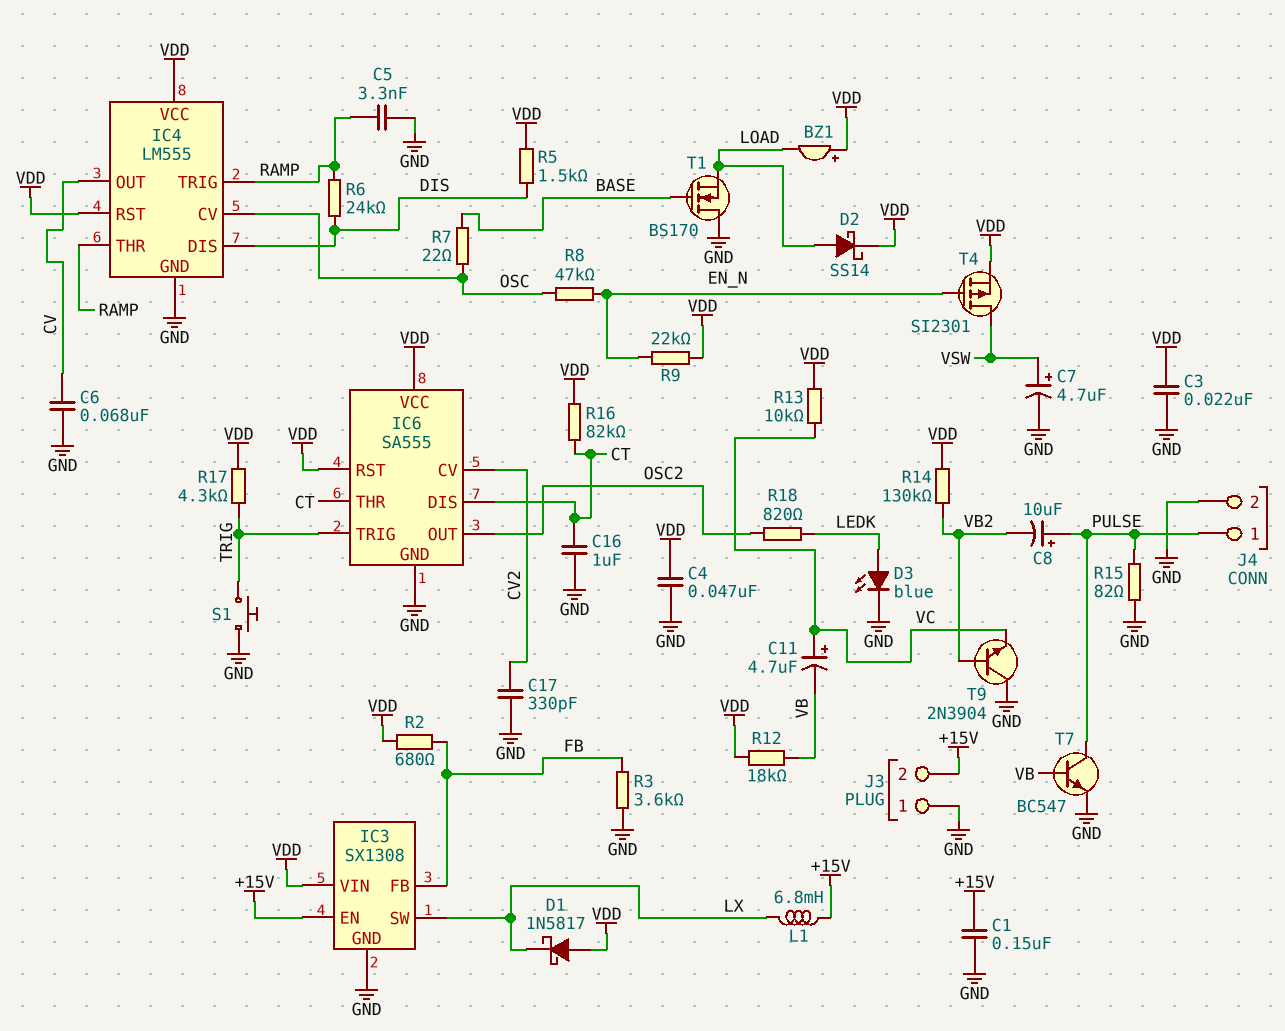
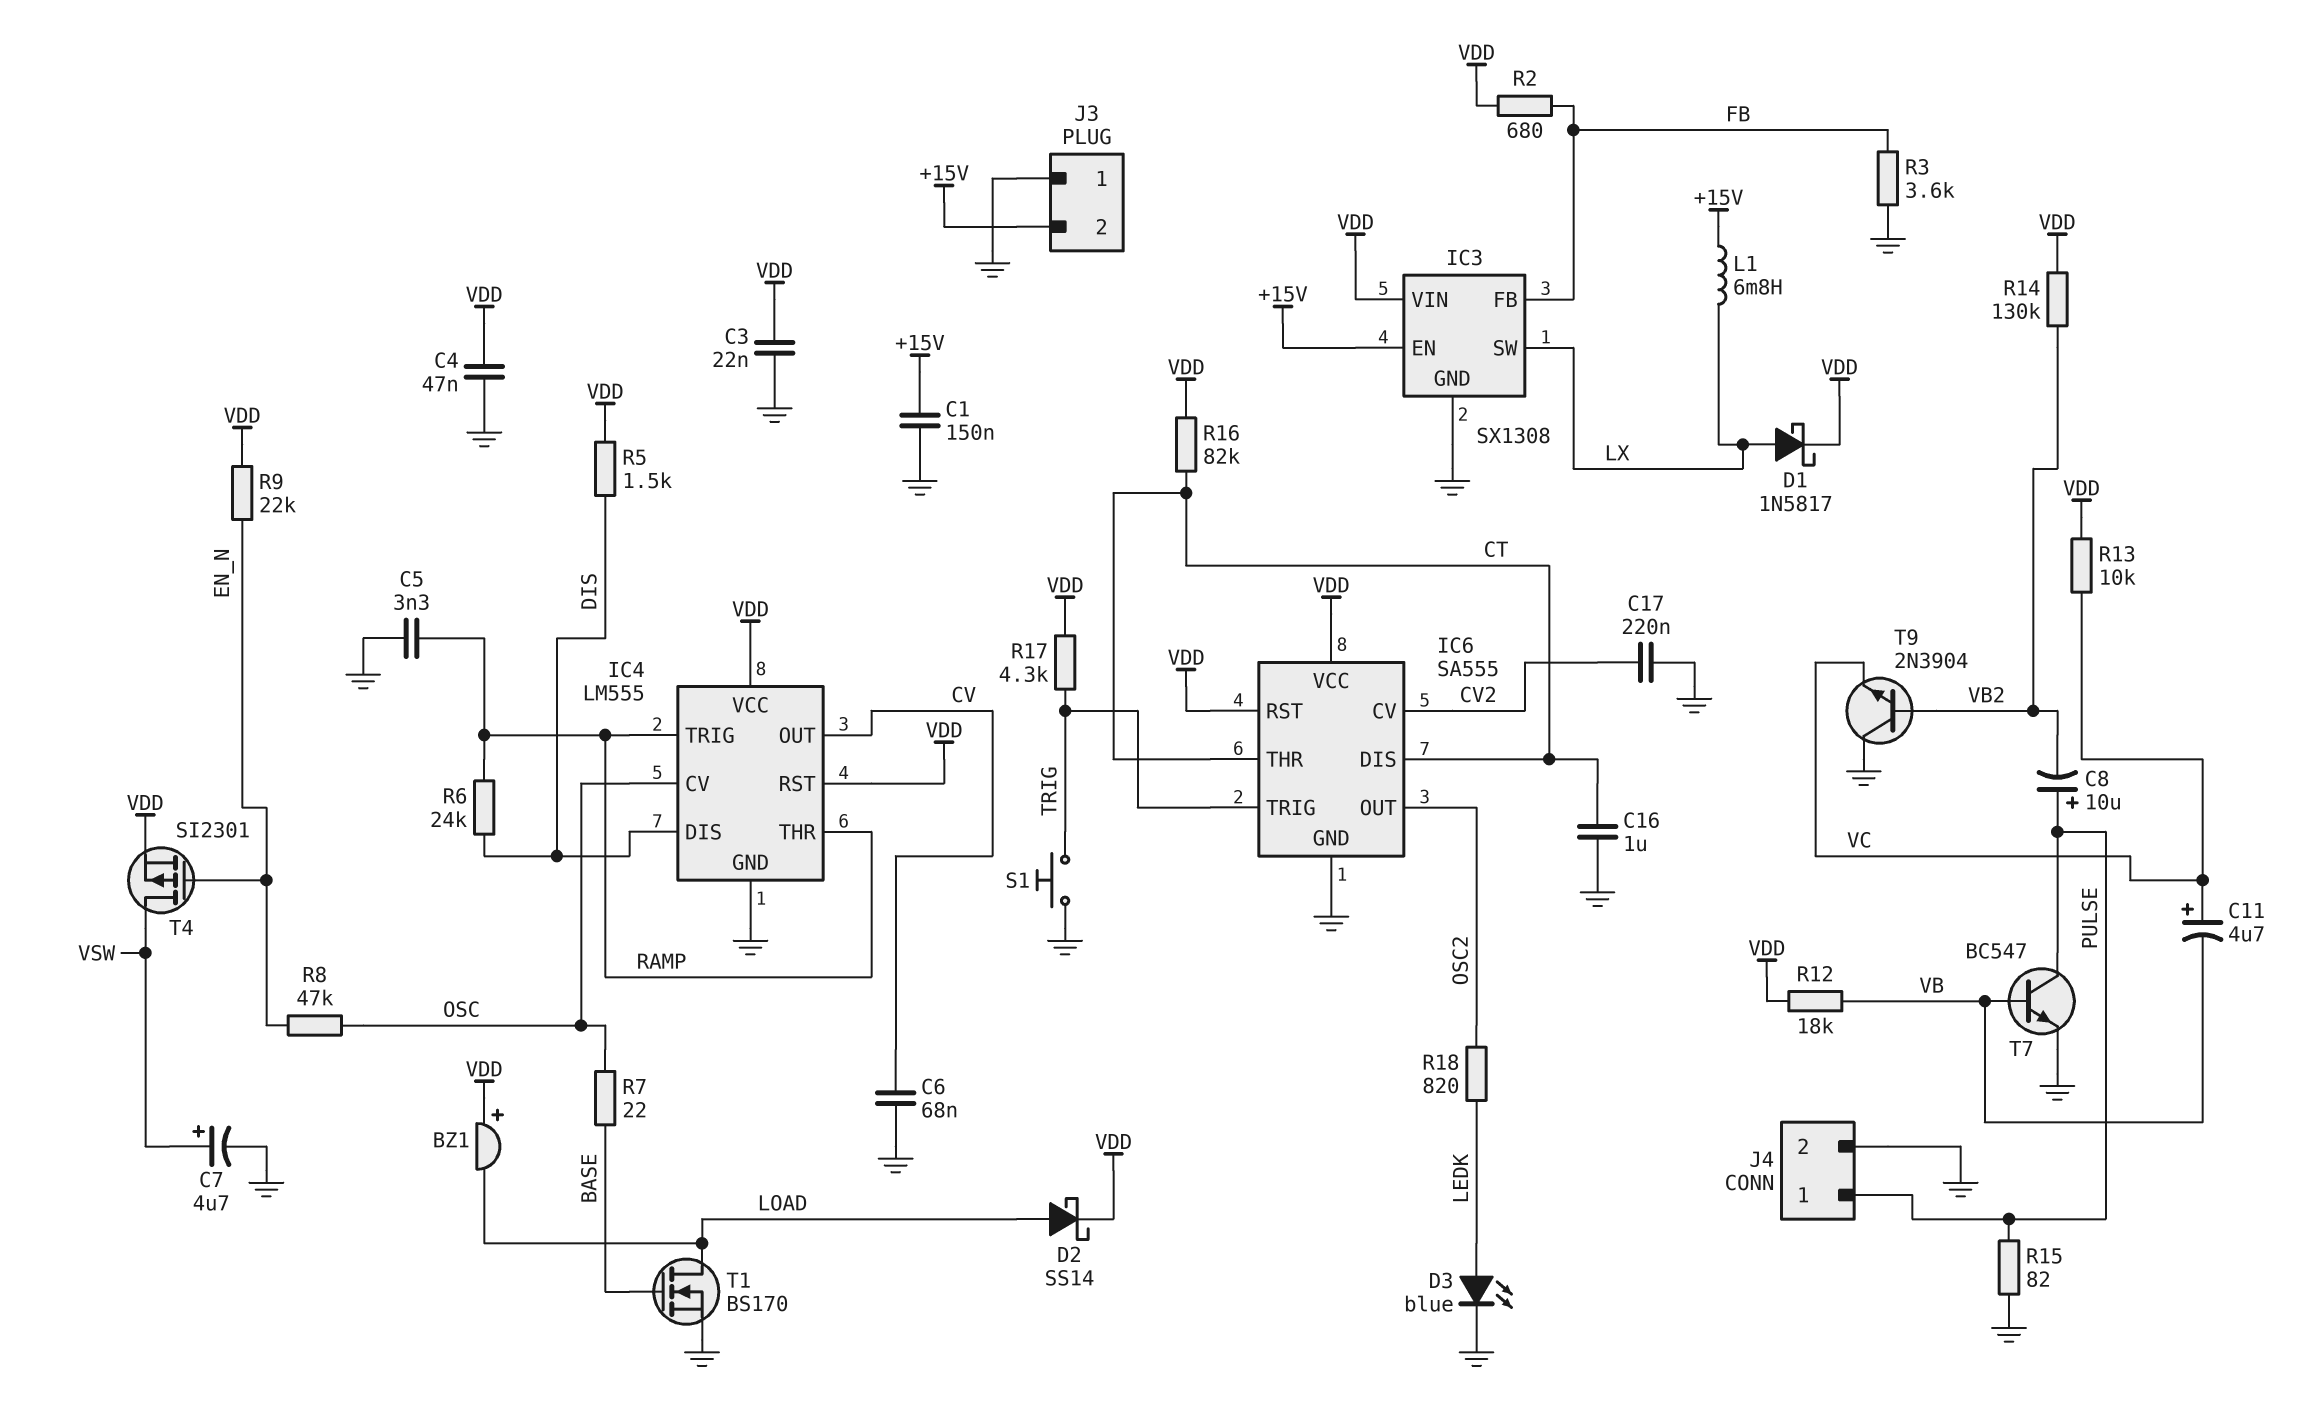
C17: 330pF (CV2, GND) -> 220nF (CV2, GND)
D1: schottky 1N5817 (A VDD, K LX) -> schottky 1N5817 (A LX, K VDD)
T1: NMOS BS170 (G BASE, D GND, S LOAD) -> NMOS BS170 (G BASE, D LOAD, S GND)

